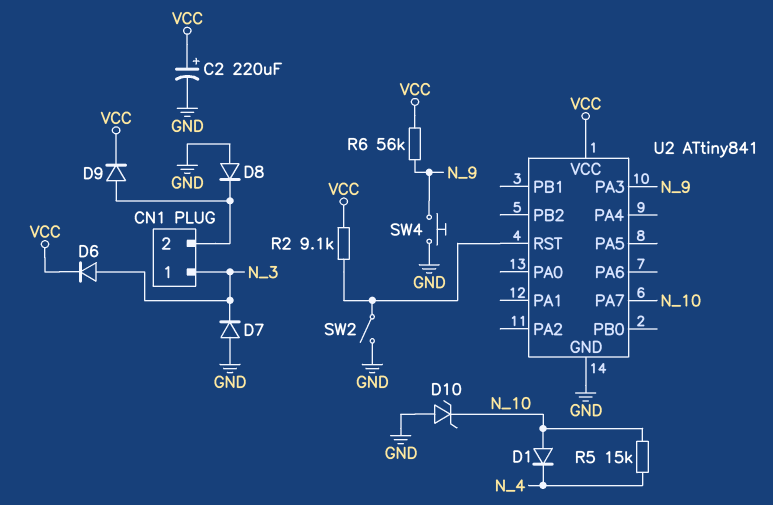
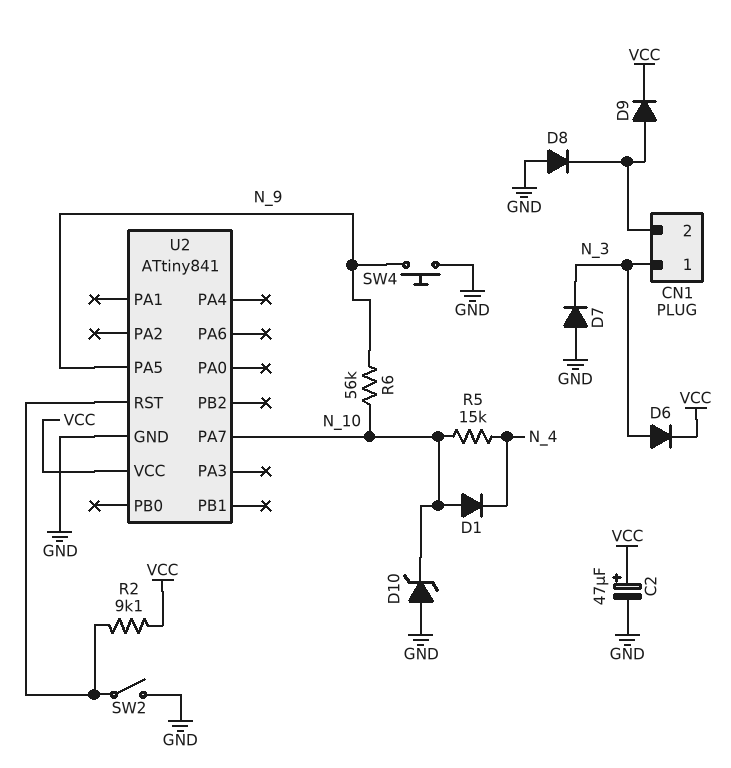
C2: 220uF (plus VCC, minus GND) -> 47uF (plus VCC, minus GND)
R6: 56k (N_9, VCC) -> 56k (N_9, N_10)
U2 pin PA3: N_9 -> none
U2 pin PA5: none -> N_9

